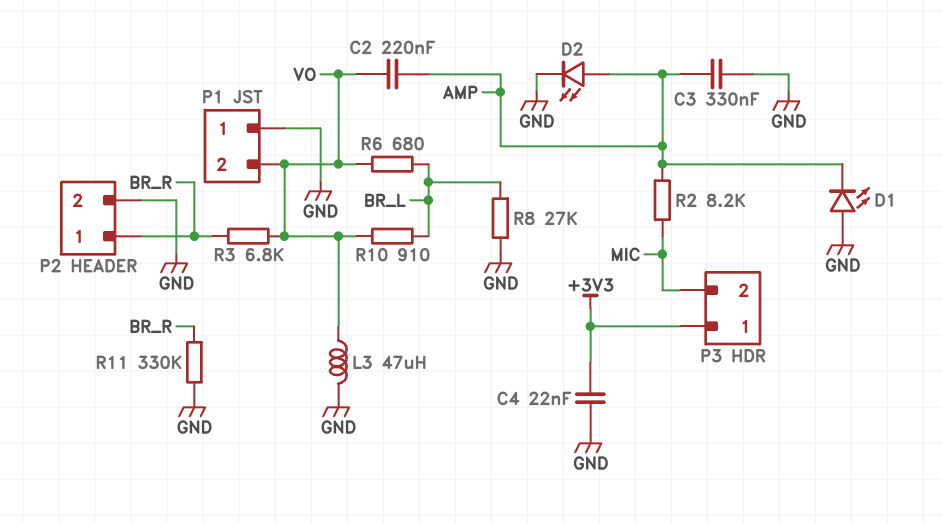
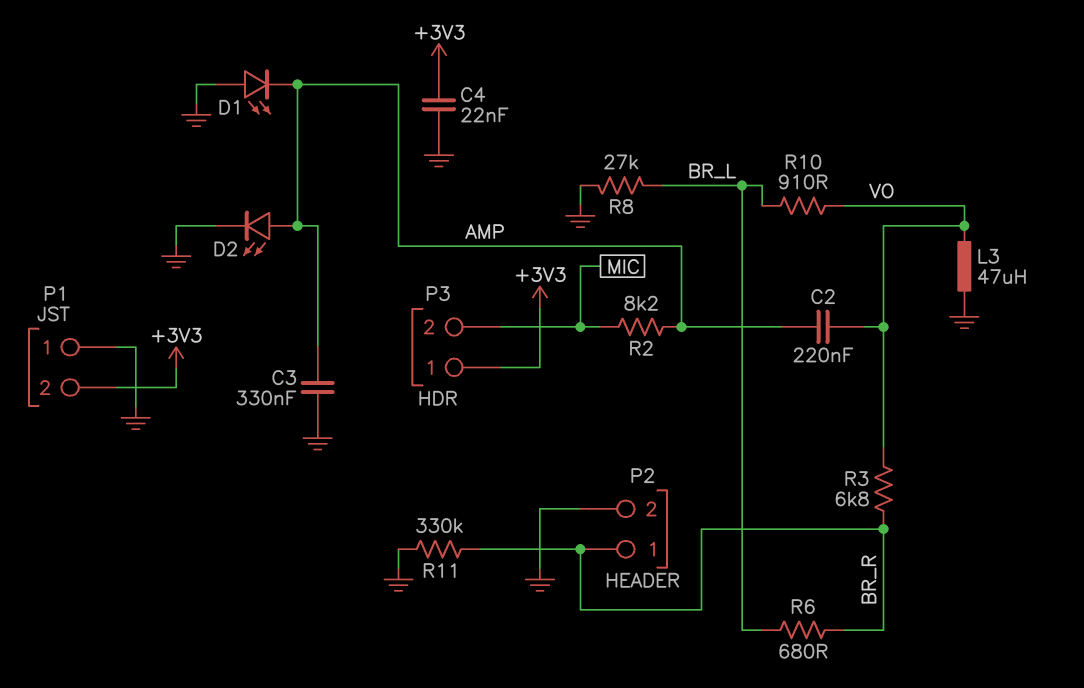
P1 pin 2: VO -> +3V3
R6: 680 (BR_L, VO) -> 680 (BR_L, BR_R)

